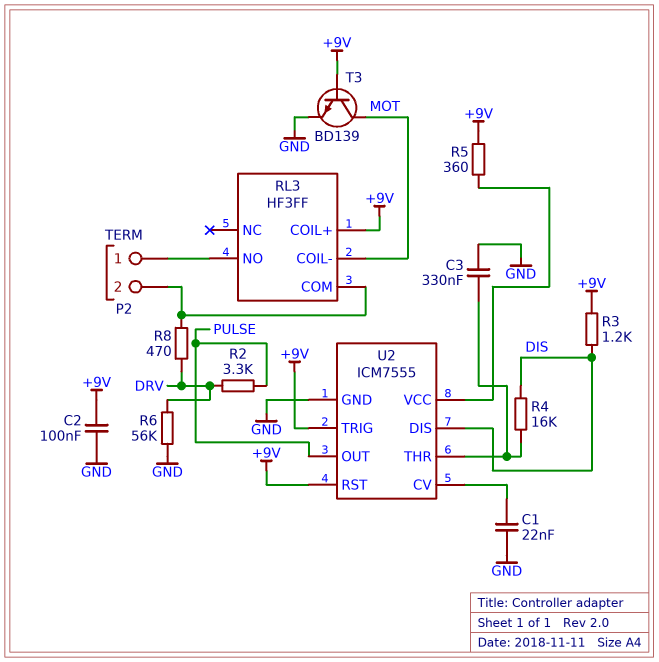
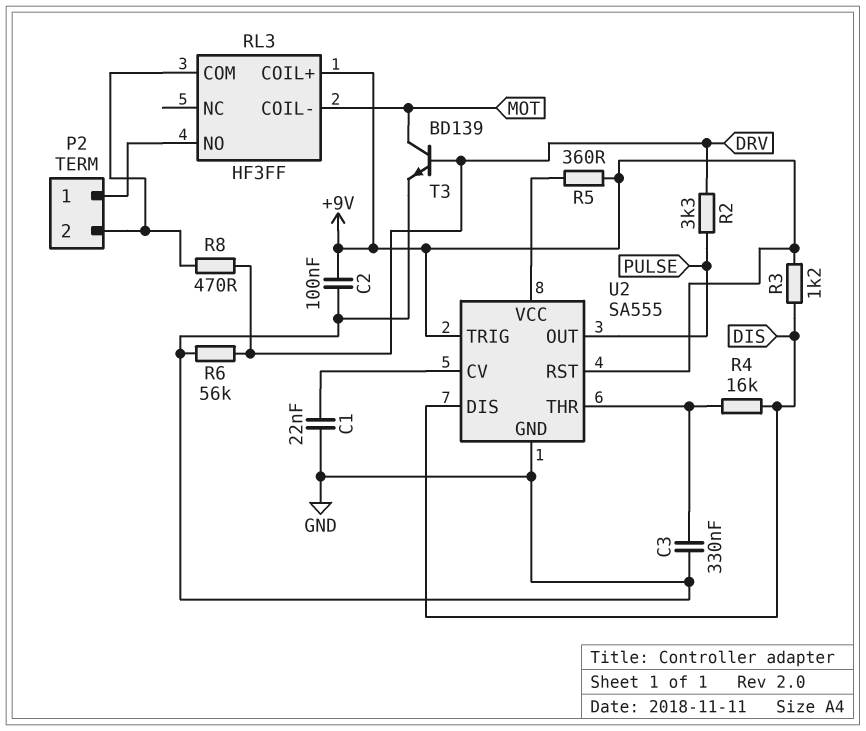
T3: NPN BD139 (B +9V, C MOT, E GND) -> NPN BD139 (B DRV, C MOT, E GND)
U2: ICM7555 -> SA555

